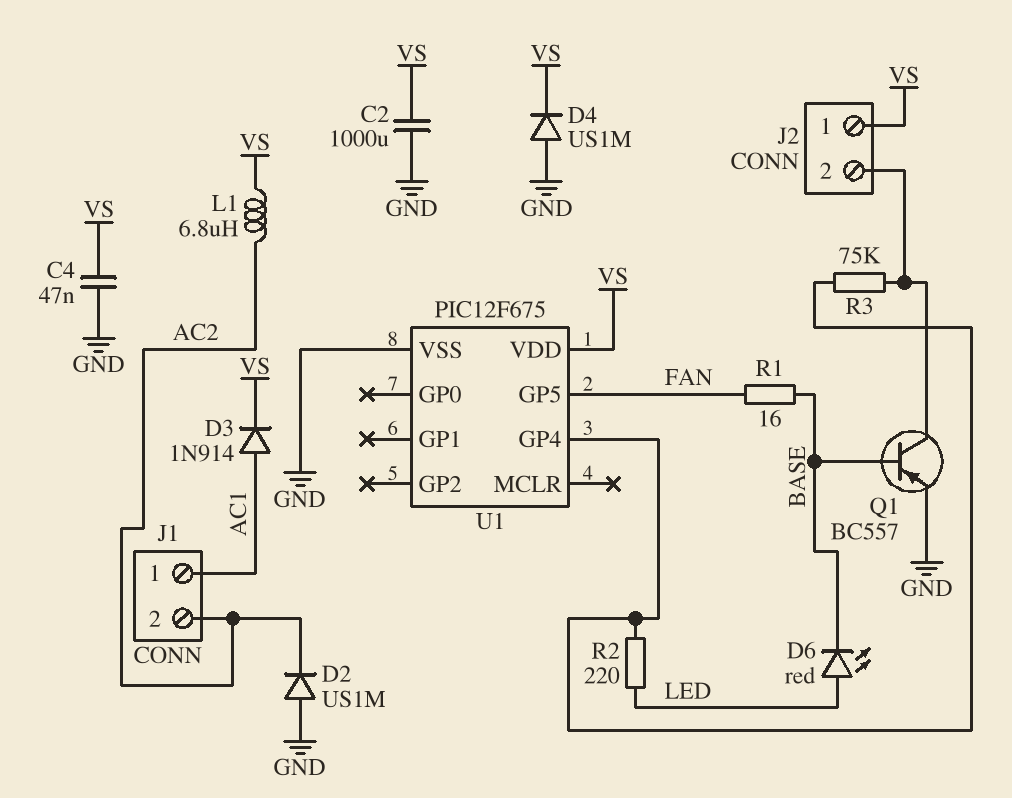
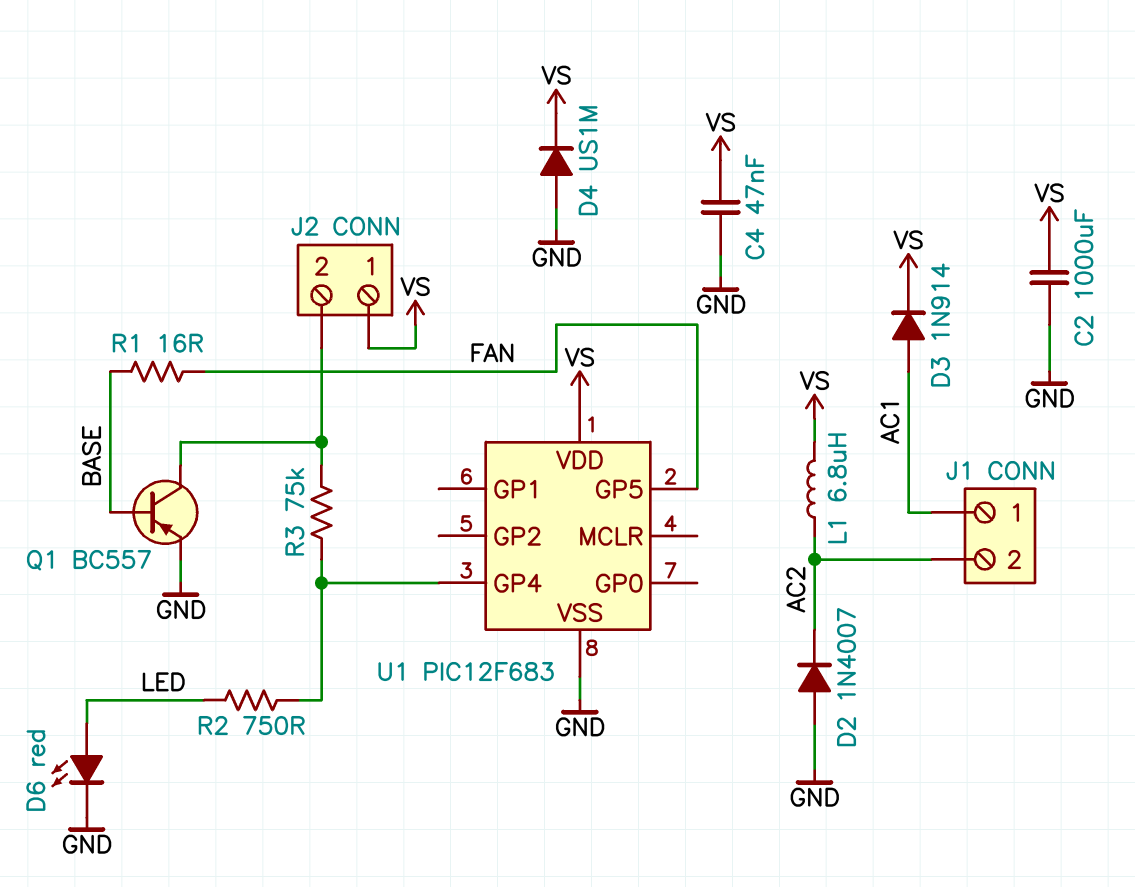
D2: diode US1M (A GND, K AC2) -> diode 1N4007 (A GND, K AC2)
D6: LED red (A LED, K BASE) -> LED red (A LED, K GND)
R2: 220 (LED, U1/GP4) -> 750 (LED, U1/GP4)
U1: PIC12F675 -> PIC12F683

